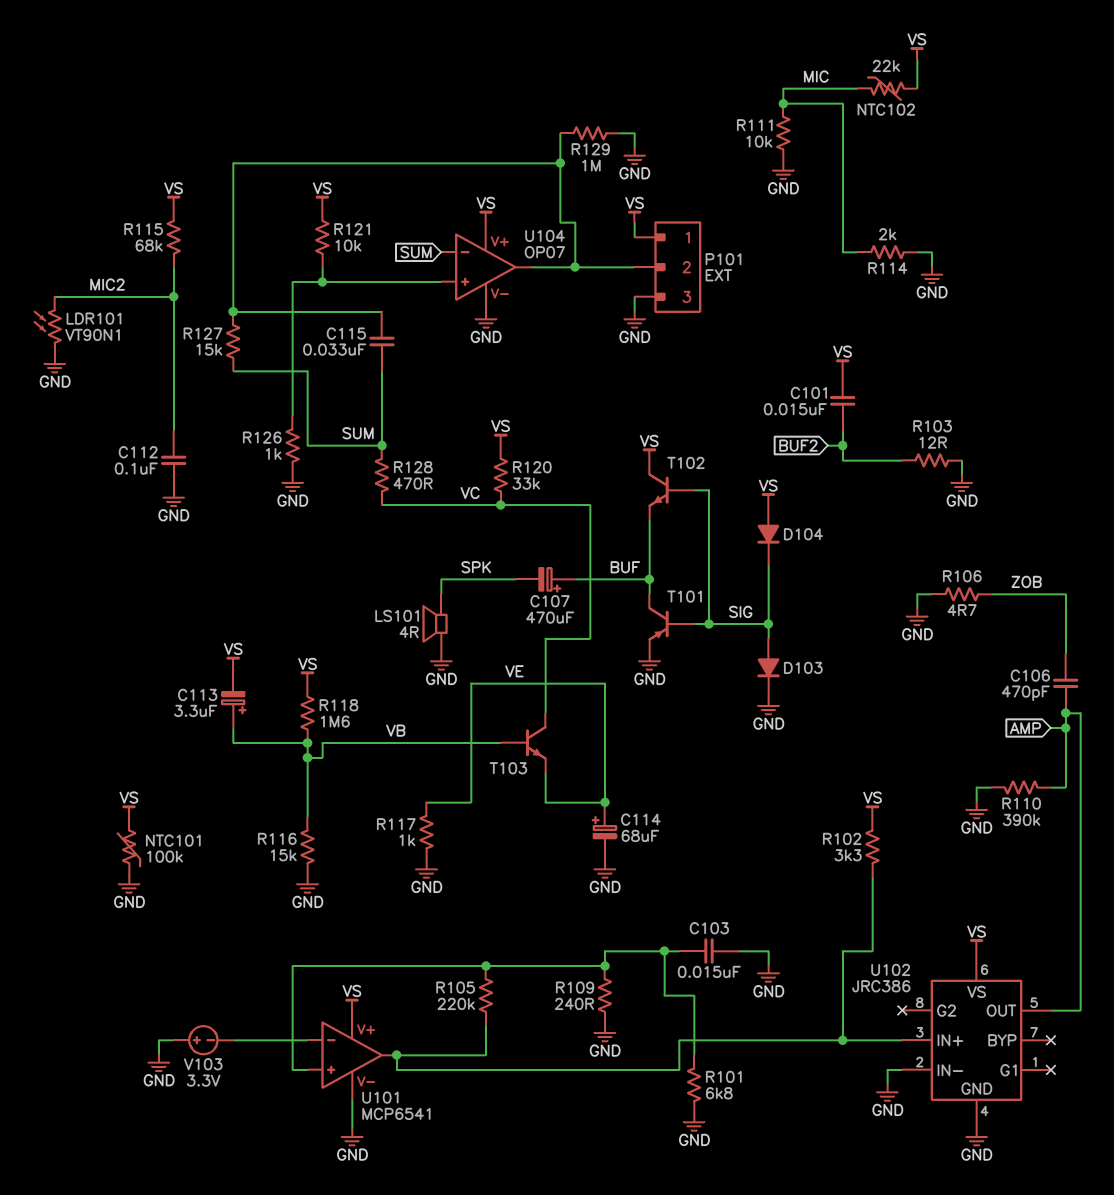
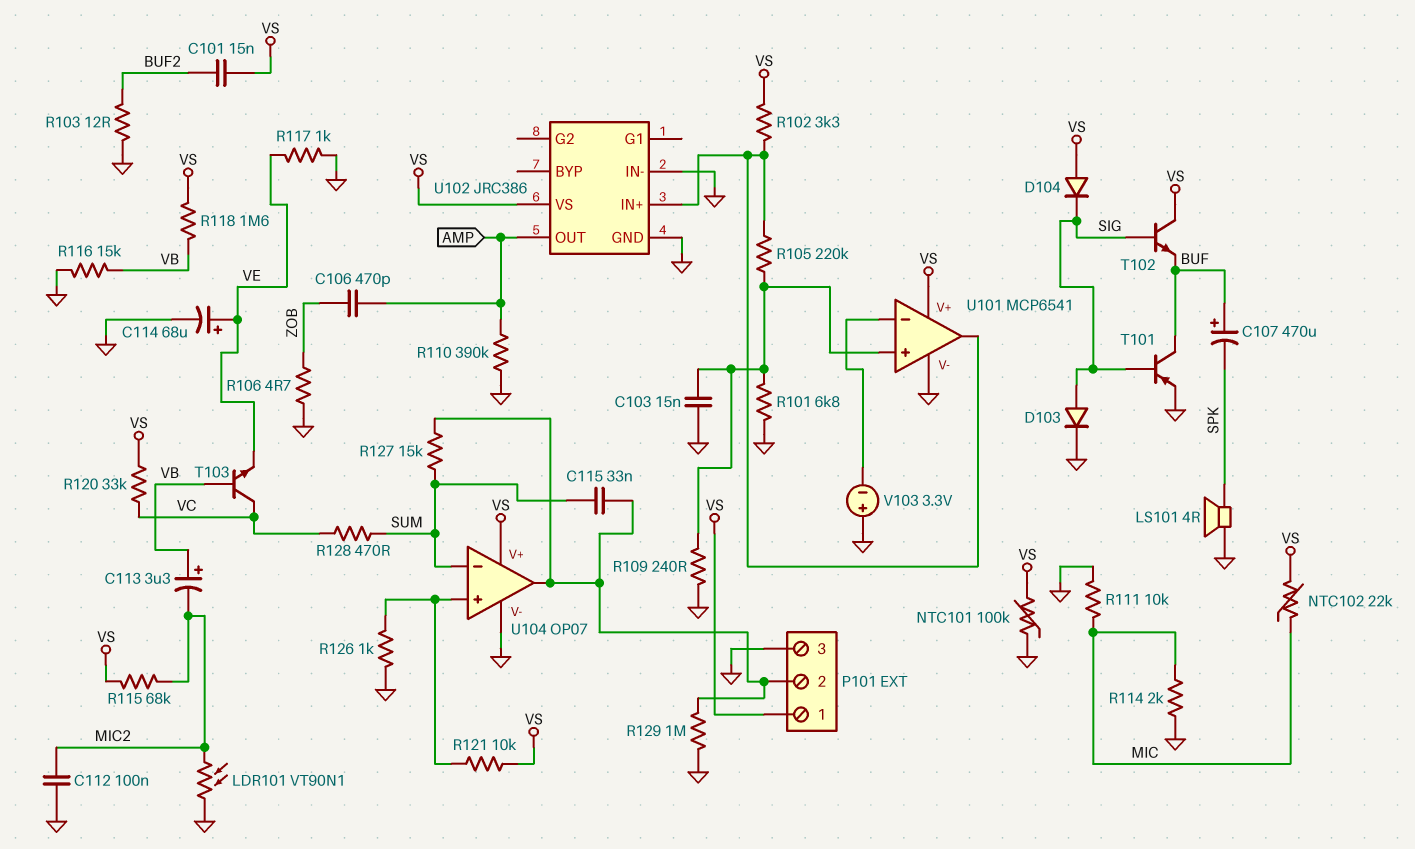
C113: 3.3uF (plus VB, minus VS) -> 3.3uF (plus VB, minus MIC2)

